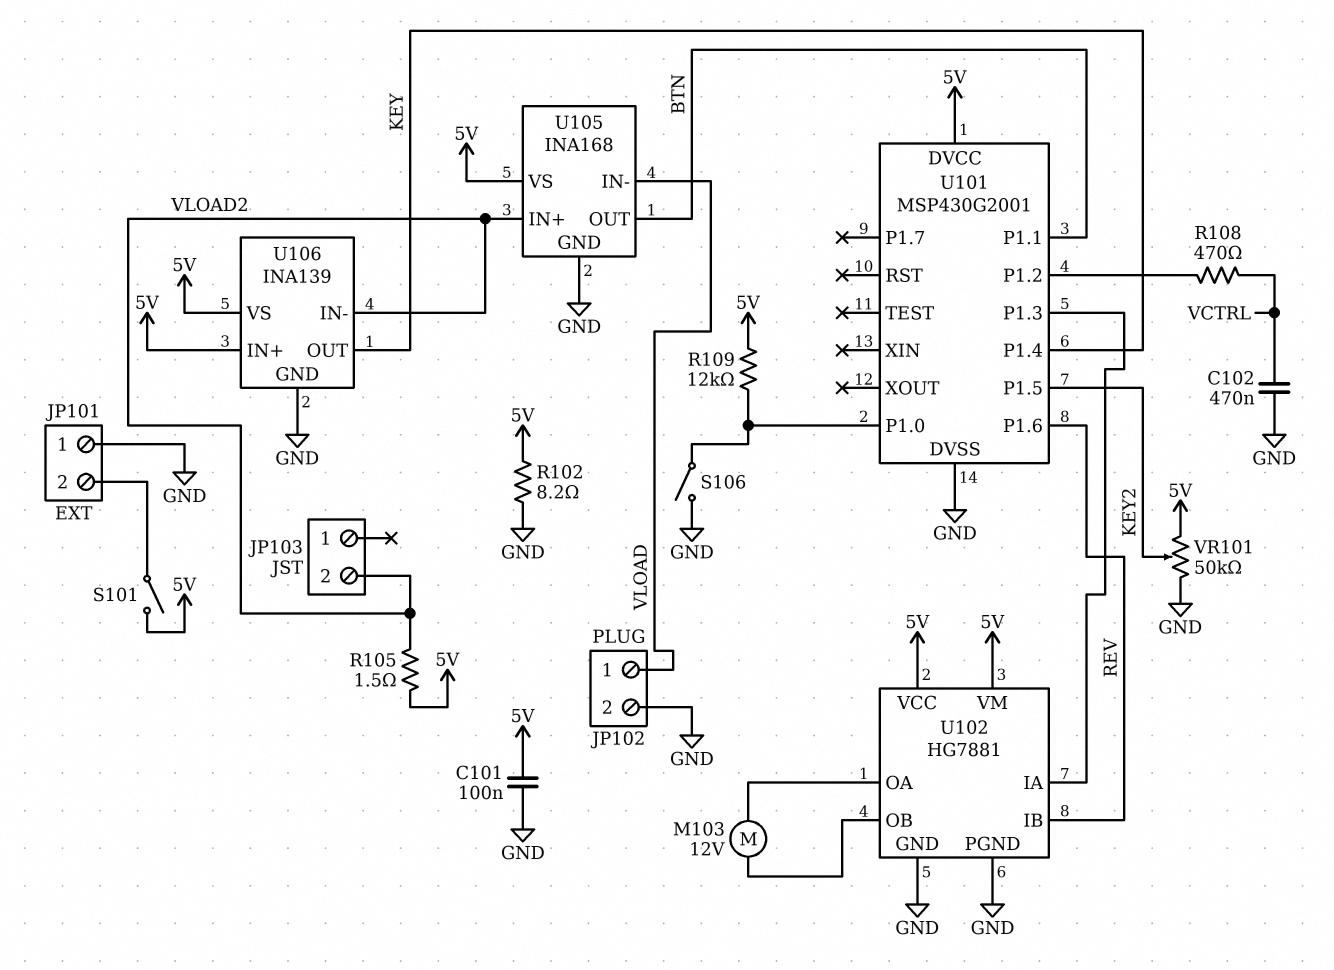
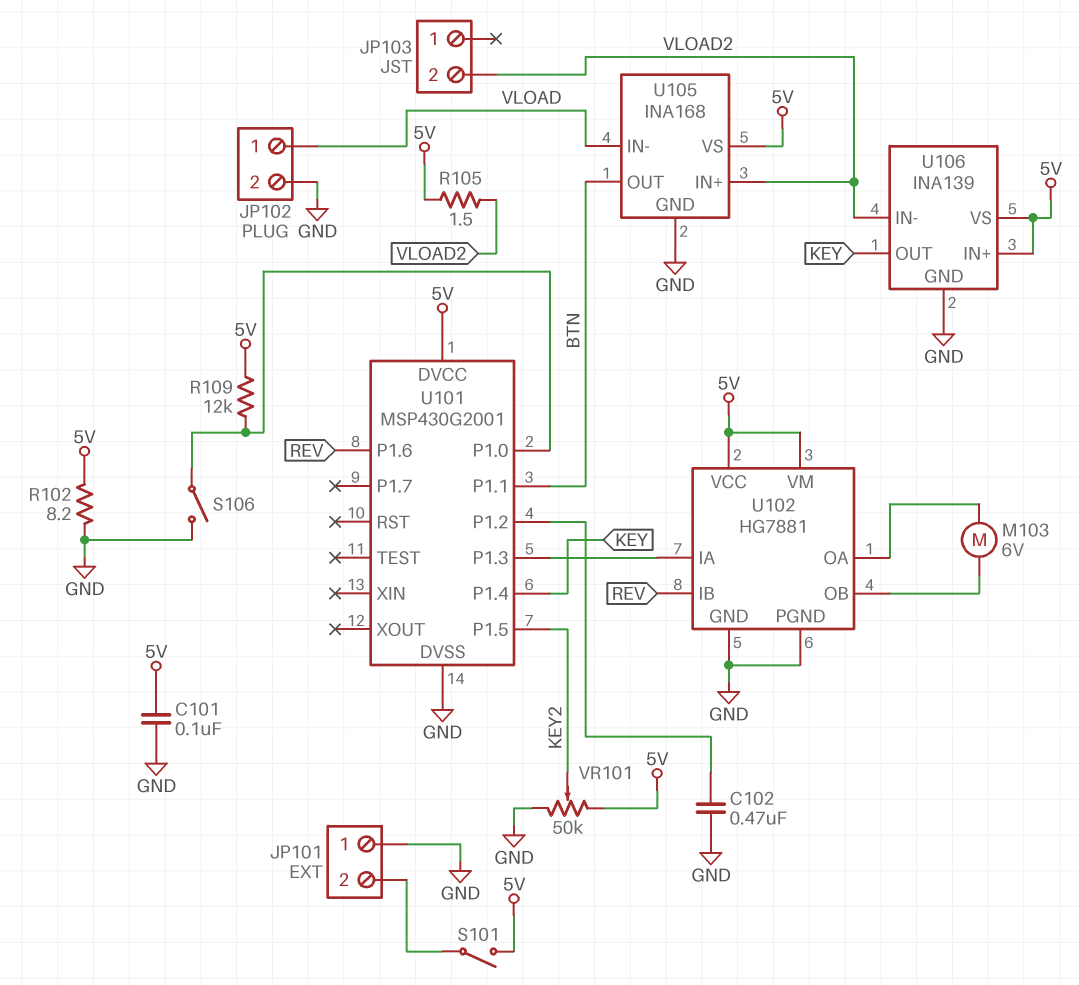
C102: 470nF (GND, VCTRL) -> 470nF (GND, U101/P1.2)
M103: motor 12V (U102/OA, U102/OB) -> motor 6V (U102/OA, U102/OB)
R108: 470 (U101/P1.2, VCTRL) -> none

